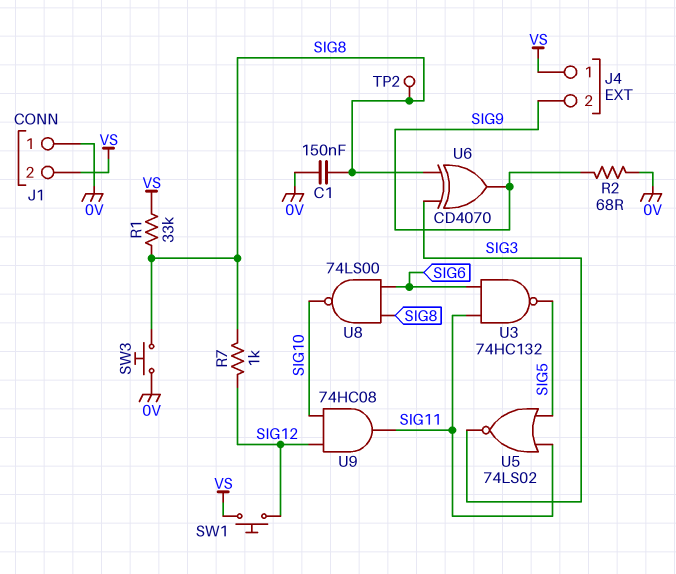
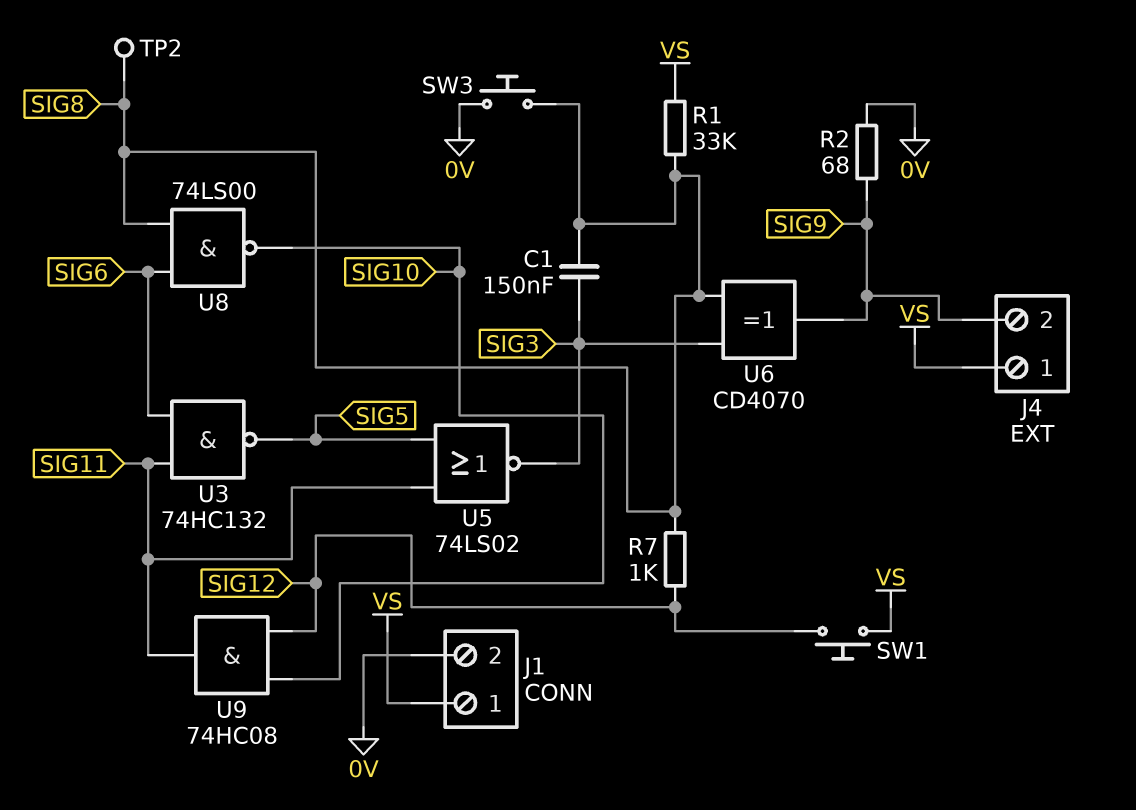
C1: 150nF (0V, SIG8) -> 150nF (SIG3, SIG8)
J1 pin 1: 0V -> VS
J1 pin 2: VS -> 0V

